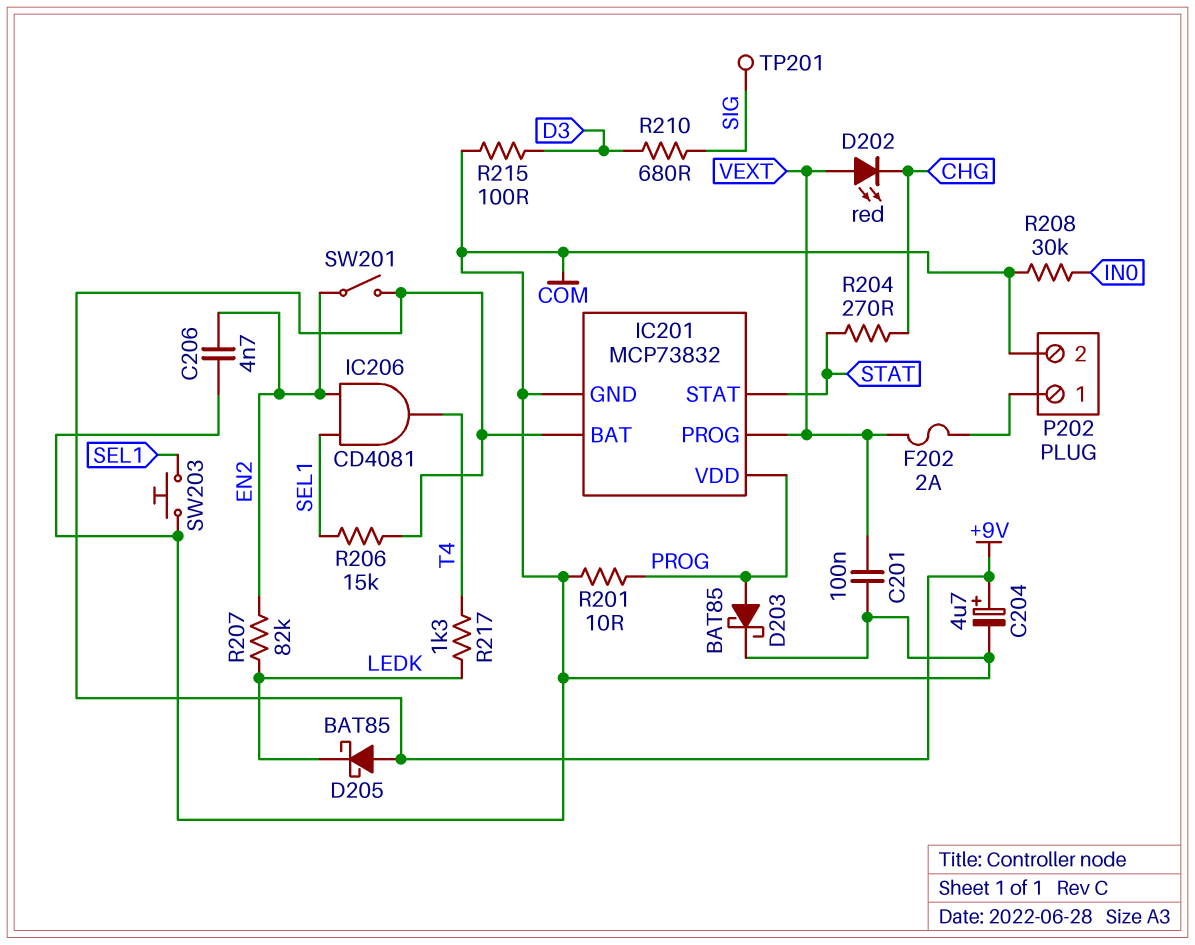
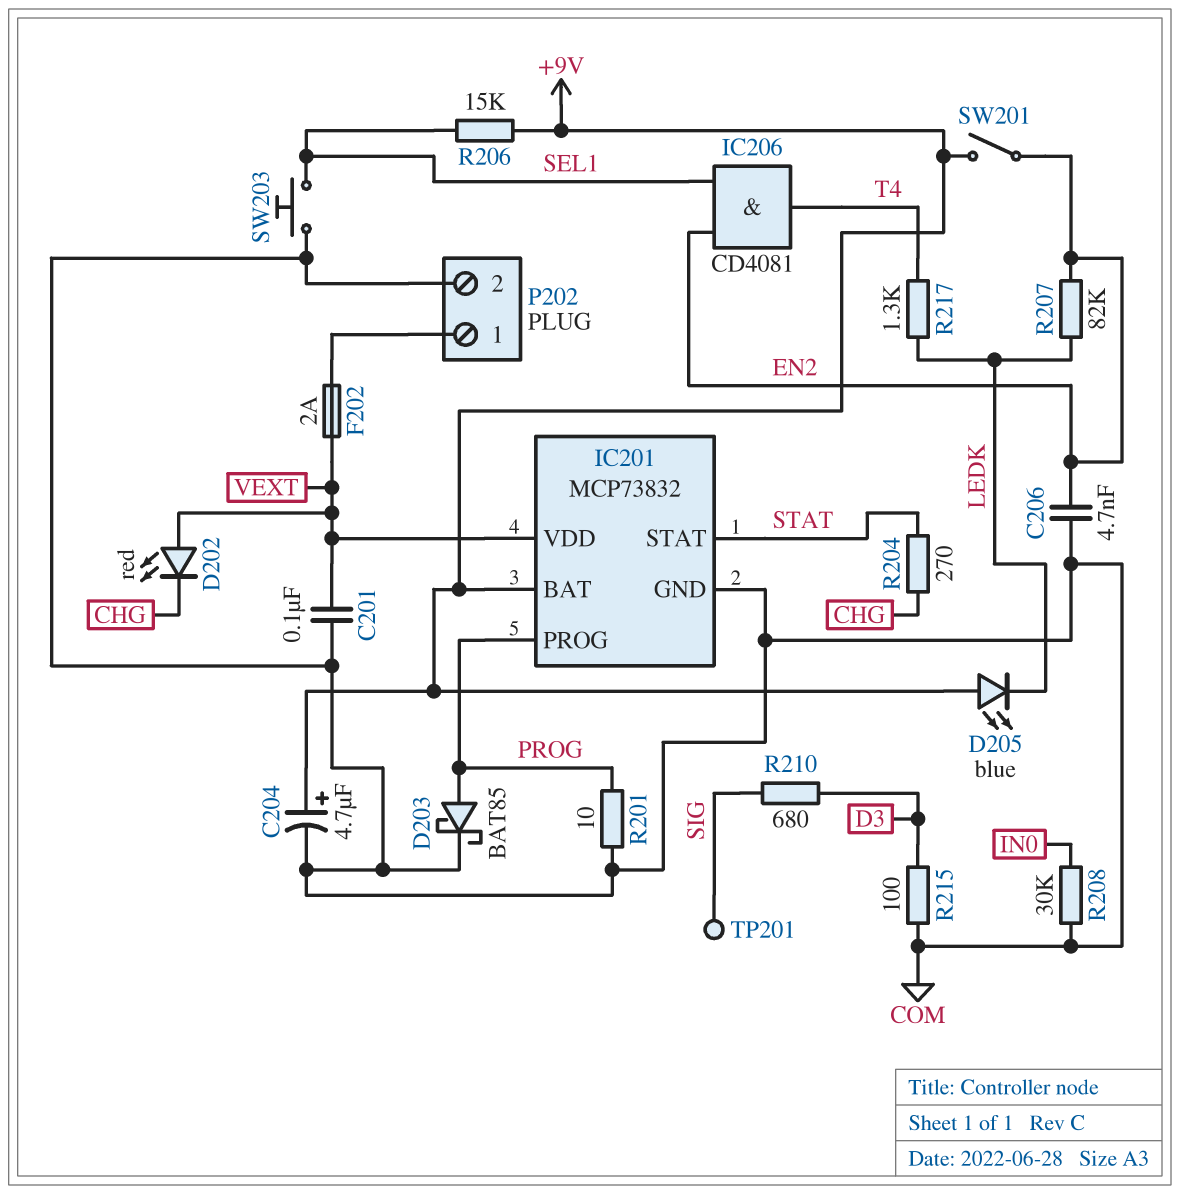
D205: schottky BAT85 (A +9V, K LEDK) -> LED blue (A +9V, K LEDK)
IC201 pin PROG: VEXT -> PROG
IC201 pin VDD: PROG -> VEXT

